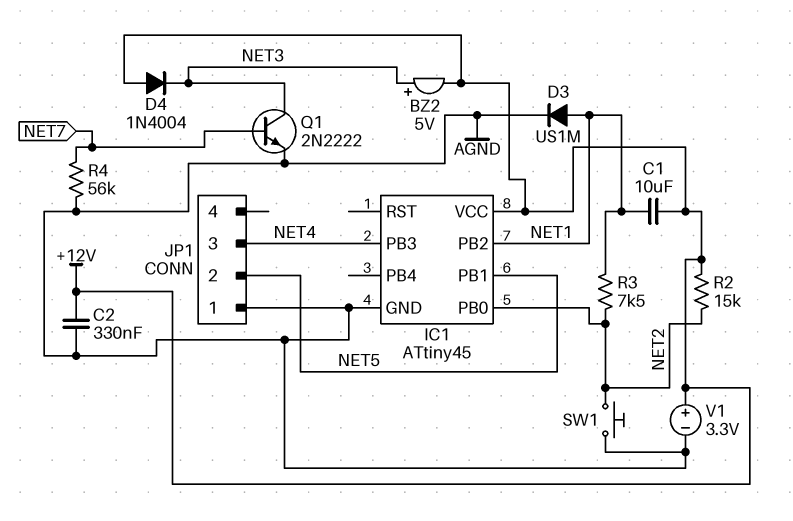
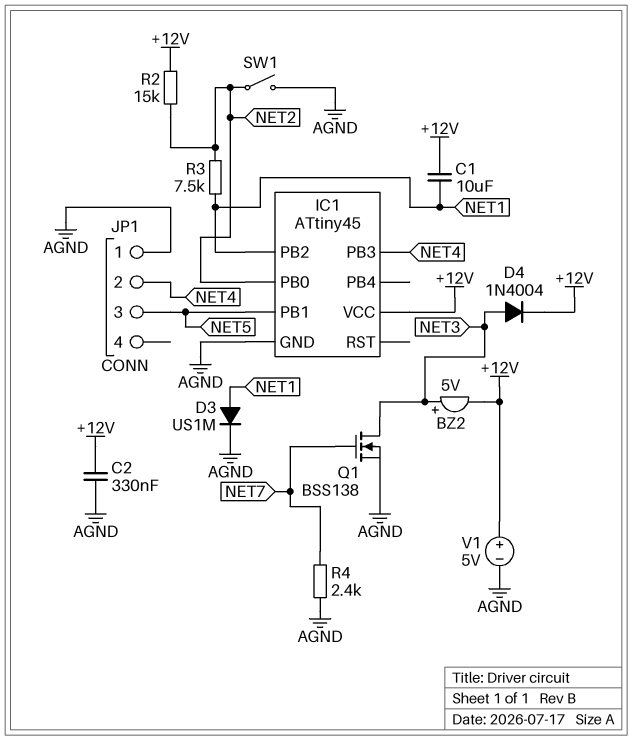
D4: diode 1N4004 (A +12V, K NET3) -> diode 1N4004 (A NET3, K +12V)
JP1 pin 2: NET5 -> NET4
JP1 pin 3: NET4 -> NET5
Q1: NPN 2N2222 (B NET7, C NET3, E AGND) -> NMOS BSS138 (G NET7, D NET3, S AGND)
R4: 56k (AGND, NET7) -> 2.4k (AGND, NET7)
SW1: button (AGND, NET2) -> switch (AGND, NET2)
V1: 3.3V (plus +12V, minus AGND) -> 5V (plus +12V, minus AGND)

